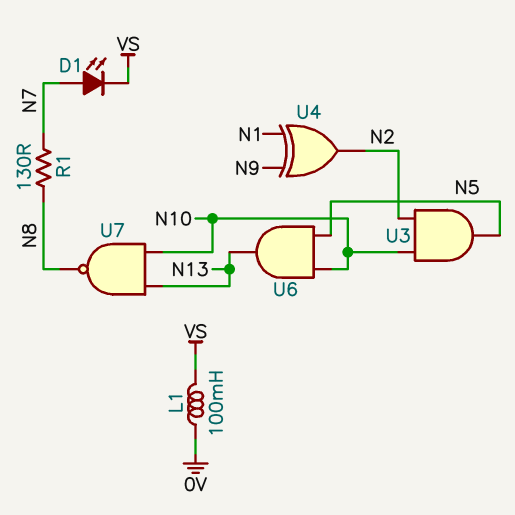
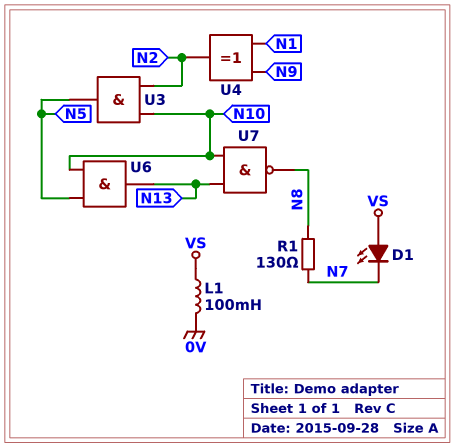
D1: LED (A N7, K VS) -> LED (A VS, K N7)

